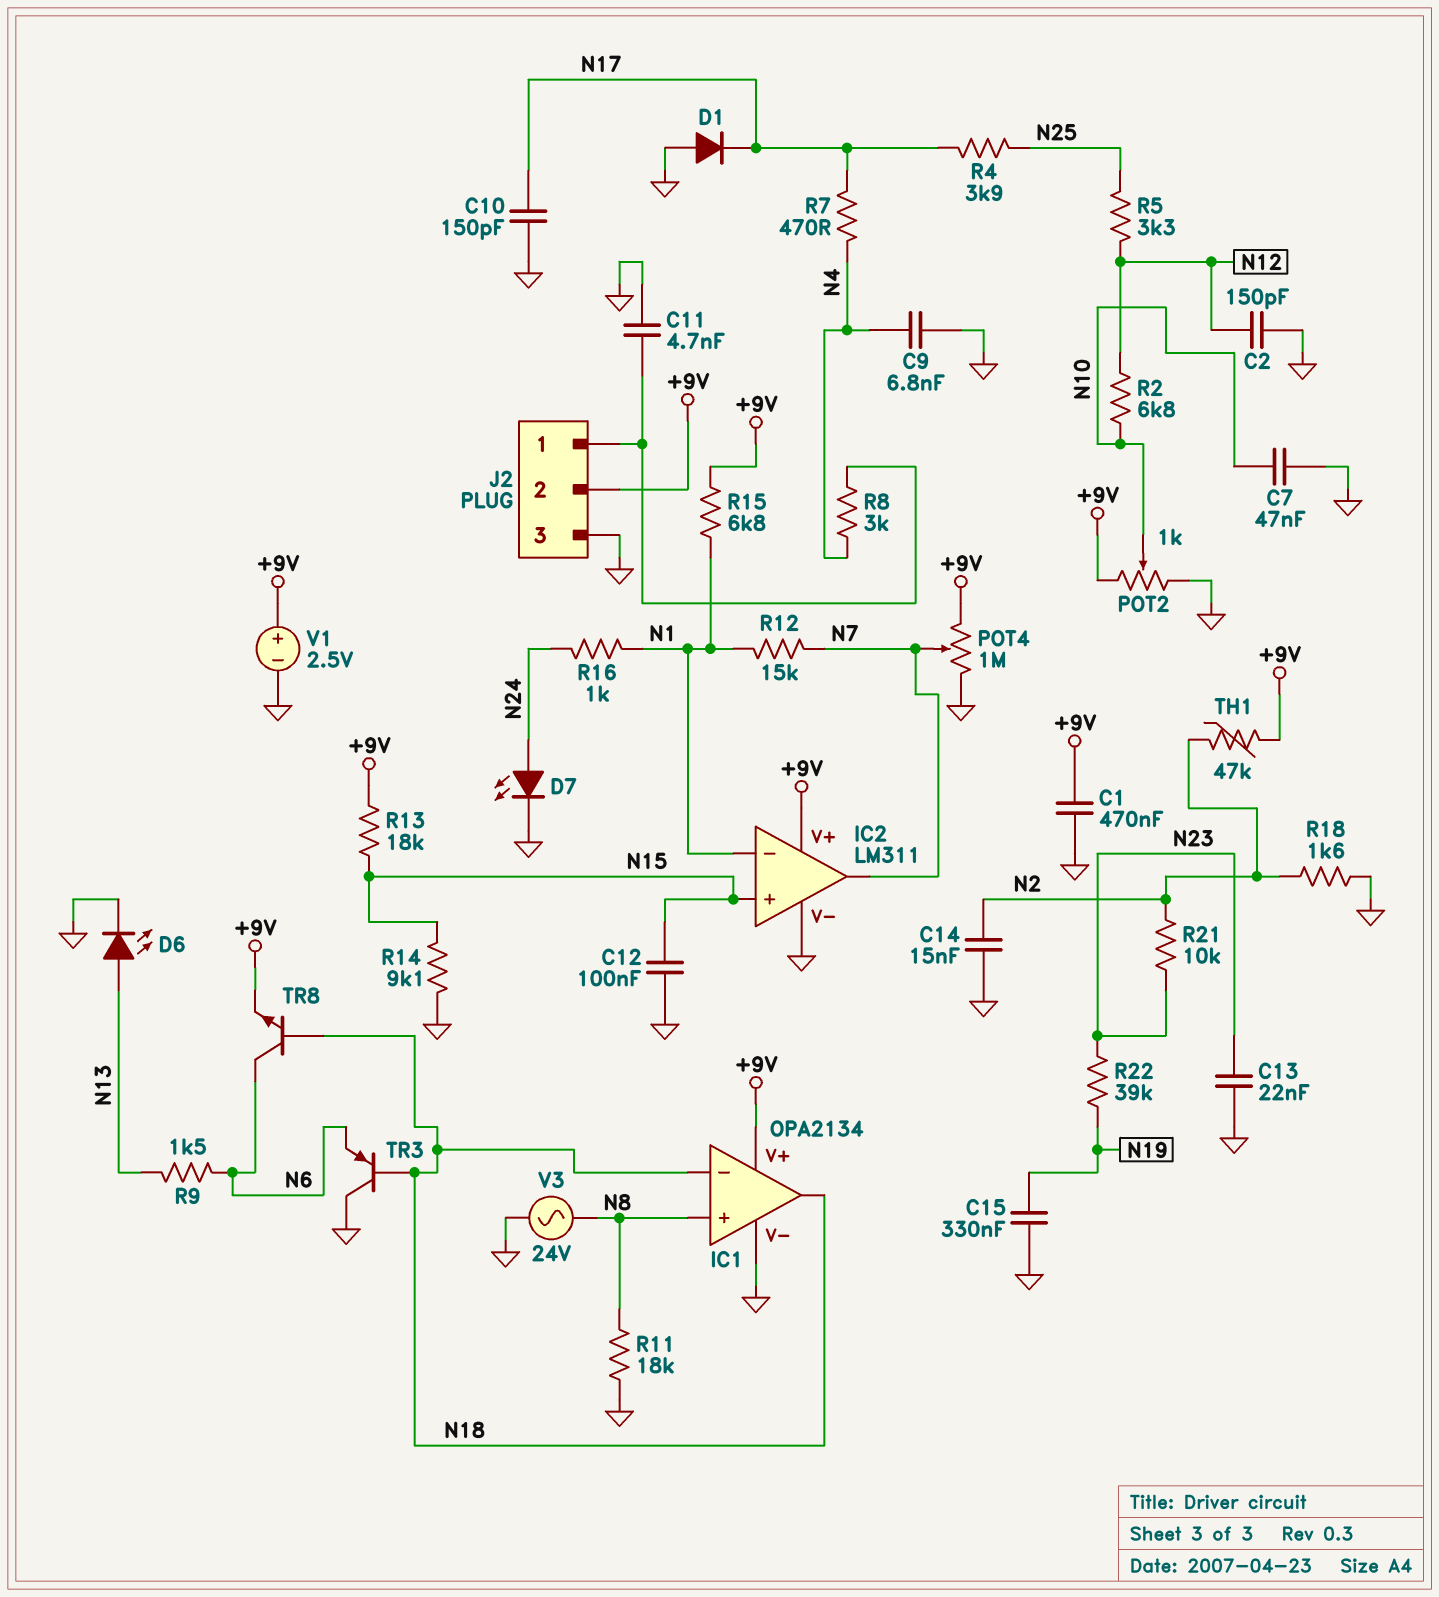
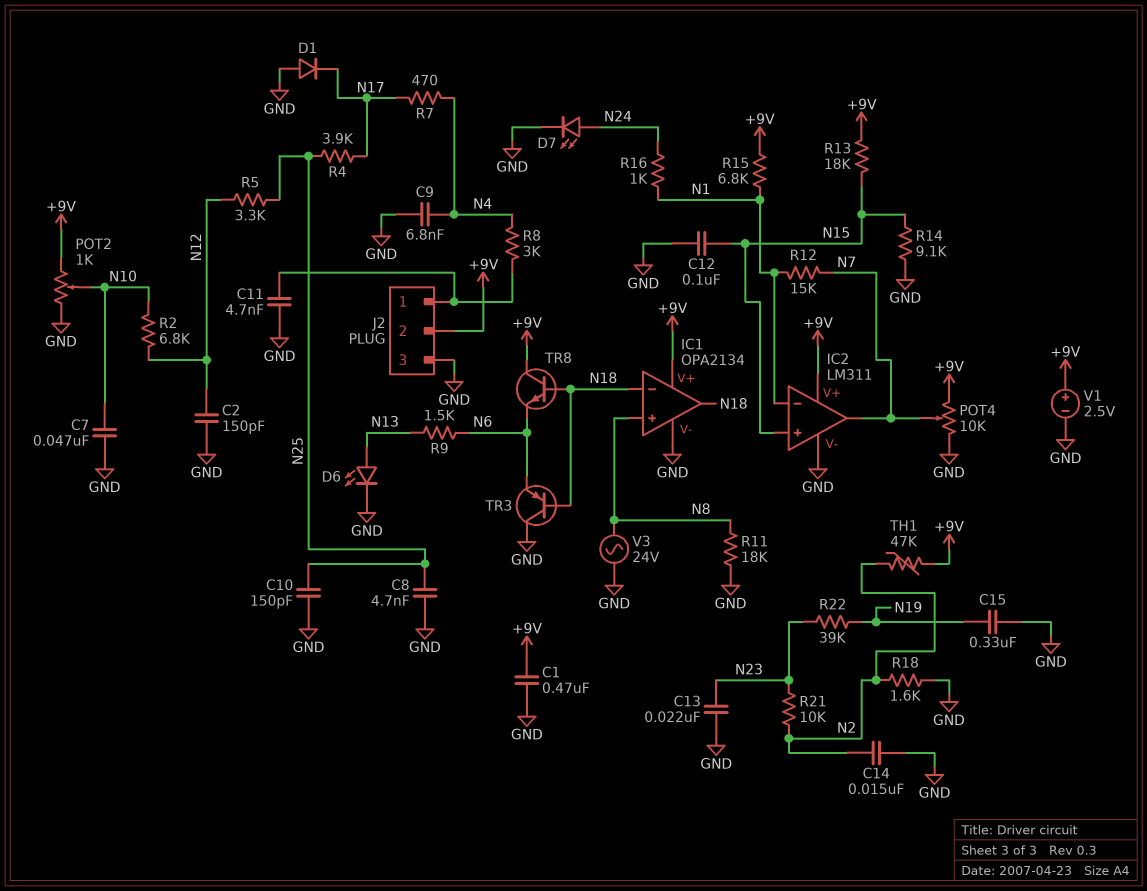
C8: none -> 4.7nF (GND, N25)
C10: 150pF (GND, N17) -> 150pF (GND, N25)
POT4: 1M (+9V, GND, wiper N7) -> 10k (+9V, GND, wiper N7)
TR8: NPN (B N18, C N6, E +9V) -> NPN (B N18, C +9V, E N6)

